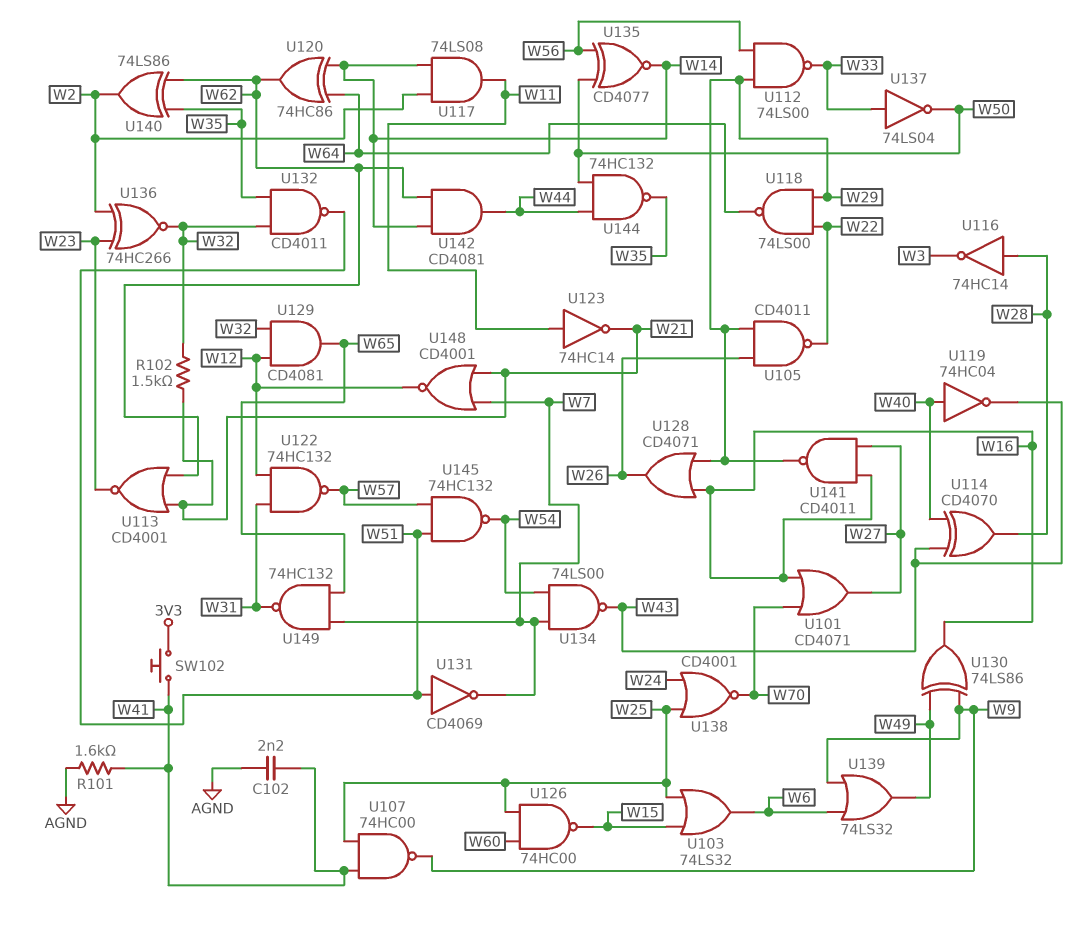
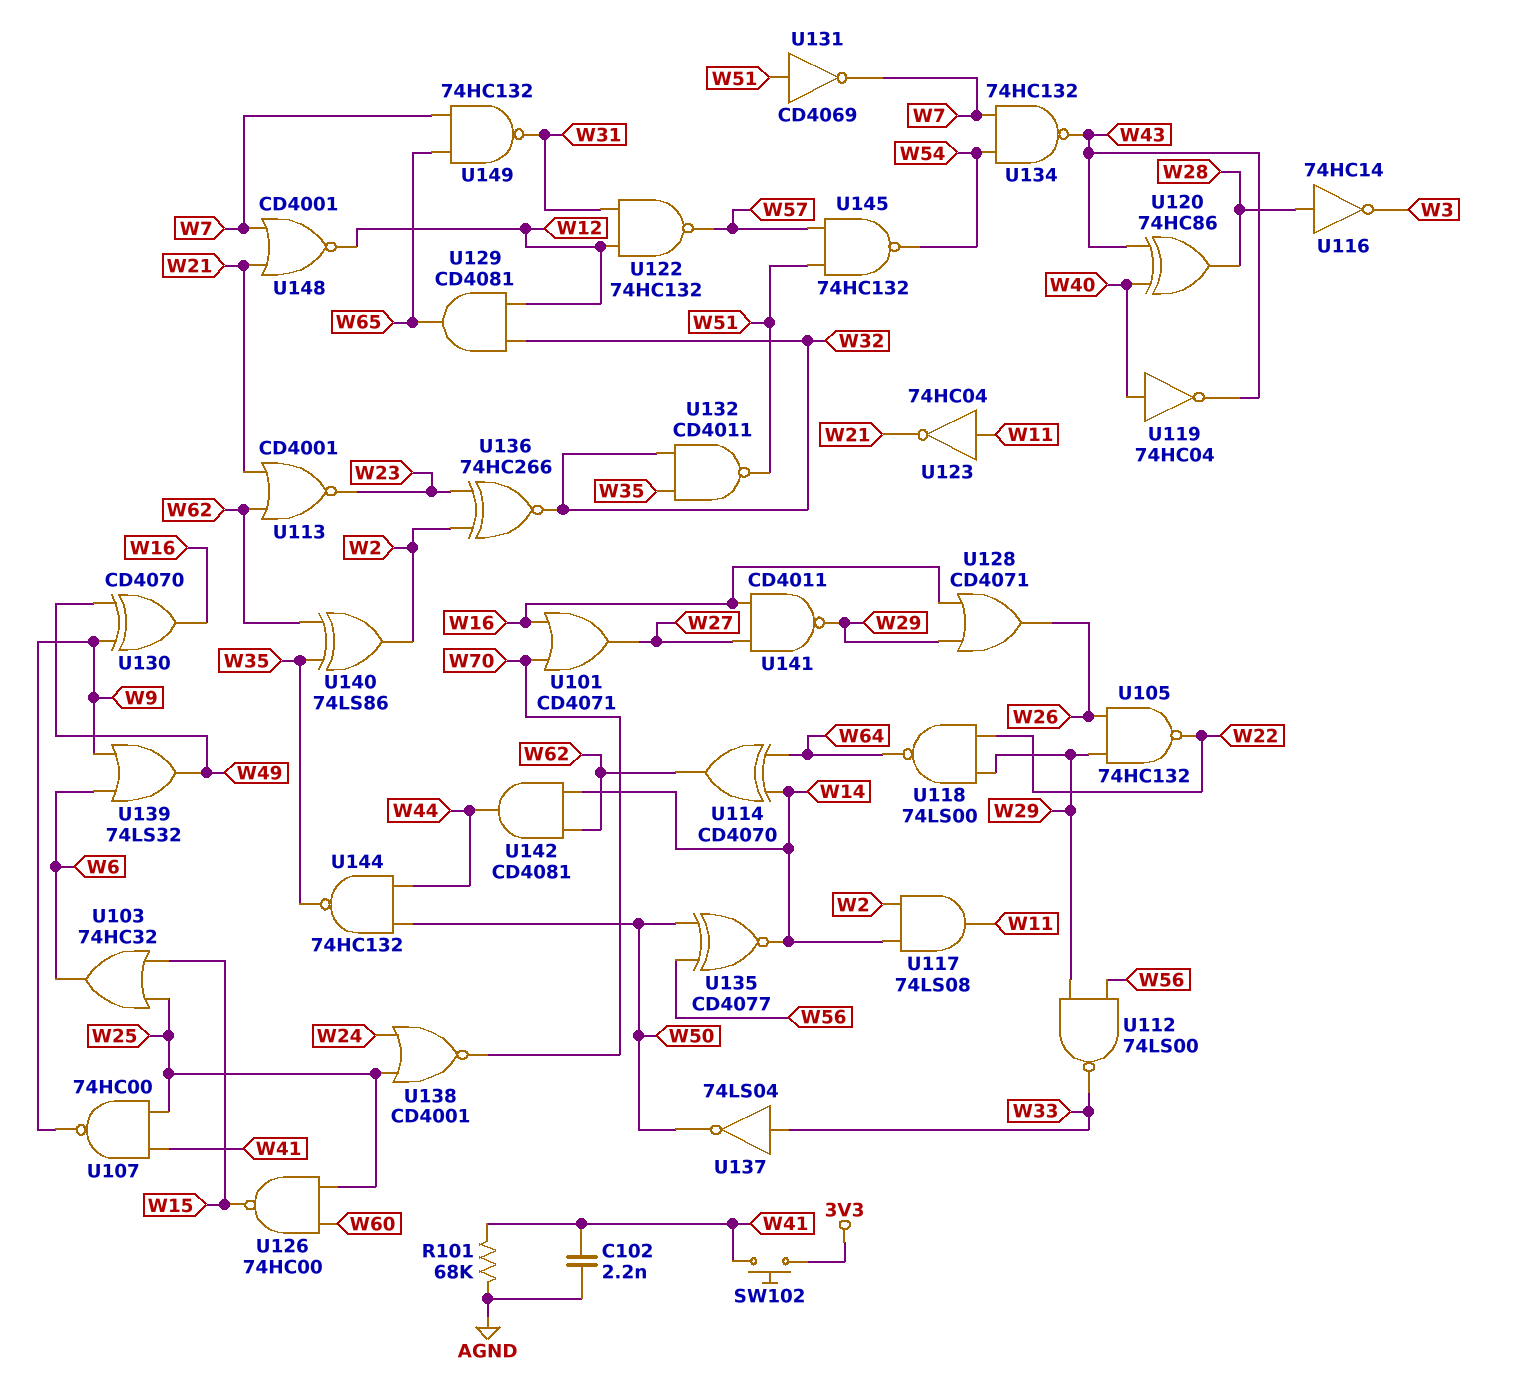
R101: 1.6k (AGND, W41) -> 68k (AGND, W41)
R102: 1.5k (W21, W32) -> none
U103: OR 74LS32 (in W15, in W25, out W6) -> OR 74HC32 (in W15, in W25, out W6)
U105: NAND CD4011 (in W26, in W29, out W22) -> NAND 74HC132 (in W26, in W29, out W22)
U114: XOR CD4070 (in W40, in W43, out W28) -> XOR CD4070 (in W14, in W64, out W62)
U120: XOR 74HC86 (in W14, in W64, out W62) -> XOR 74HC86 (in W40, in W43, out W28)
U123: NOT 74HC14 (in W11, out W21) -> NOT 74HC04 (in W11, out W21)
U130: XOR 74LS86 (in W9, in W49, out W16) -> XOR CD4070 (in W9, in W49, out W16)
U134: NAND 74LS00 (in W7, in W54, out W43) -> NAND 74HC132 (in W7, in W54, out W43)

